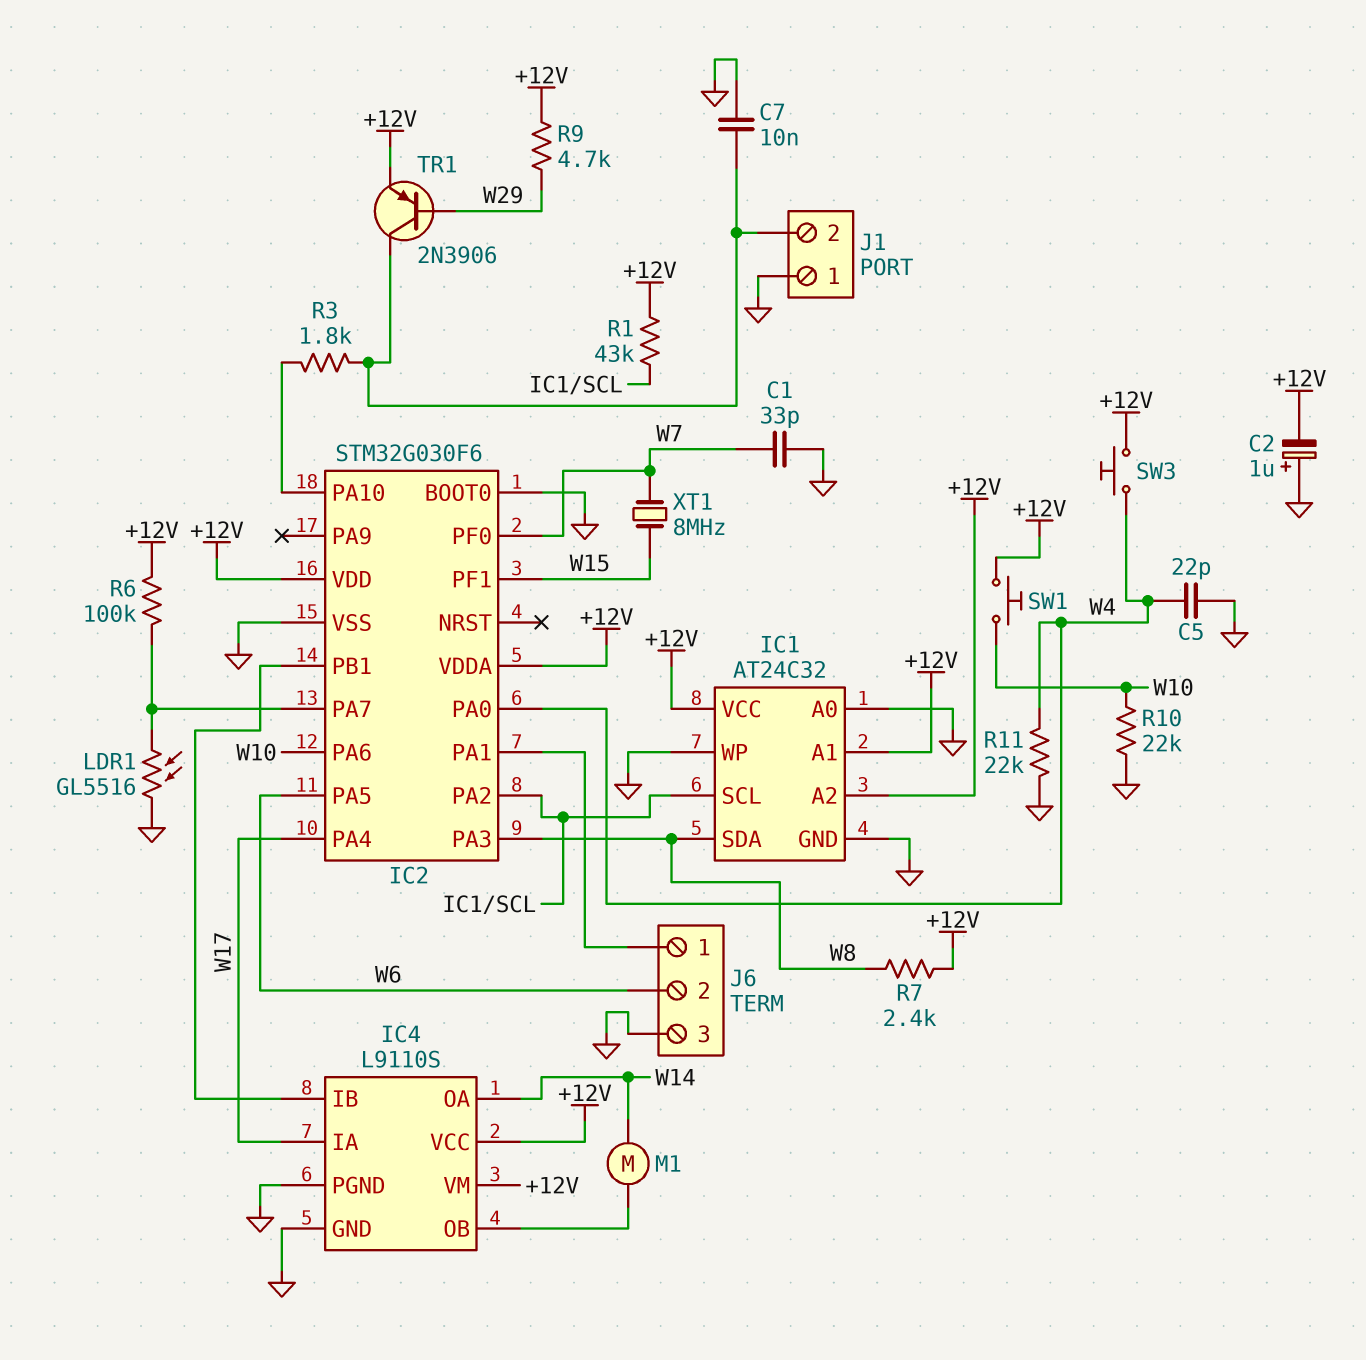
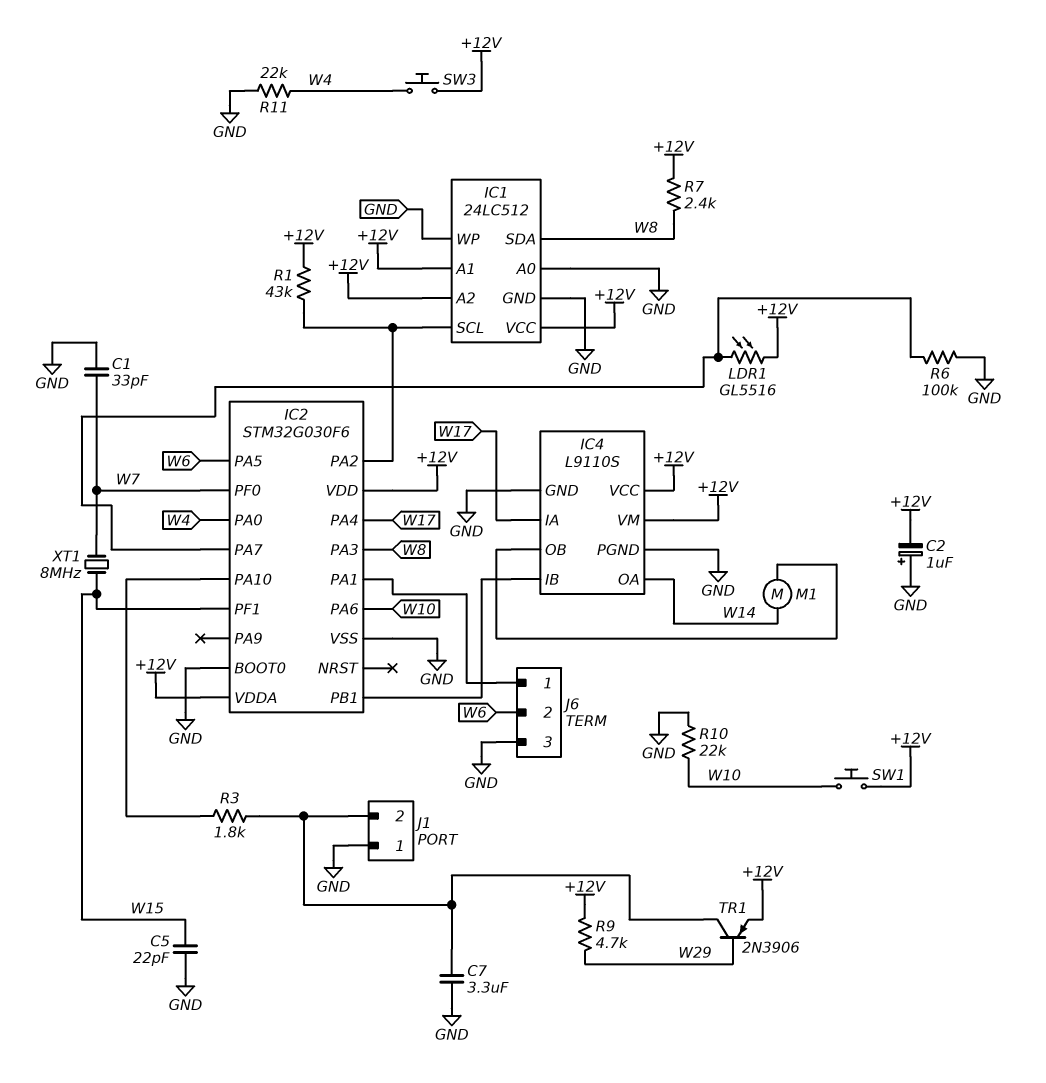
C5: 22pF (GND, W4) -> 22pF (GND, W15)
C7: 10nF (GND, J1/2) -> 3.3uF (GND, J1/2)
IC1: AT24C32 -> 24LC512
LDR1: GL5516 (GND, IC2/PA7) -> GL5516 (+12V, IC2/PA7)
R6: 100k (+12V, IC2/PA7) -> 100k (GND, IC2/PA7)

